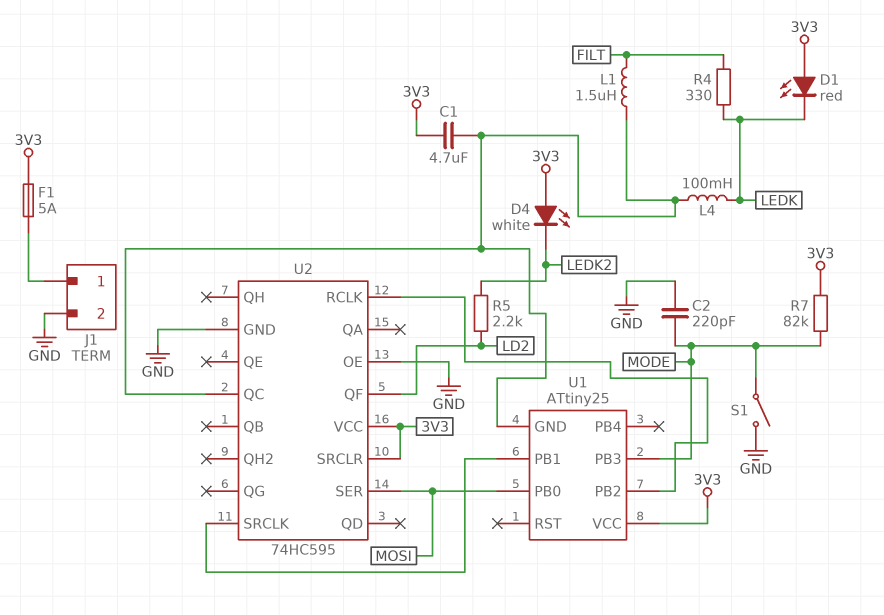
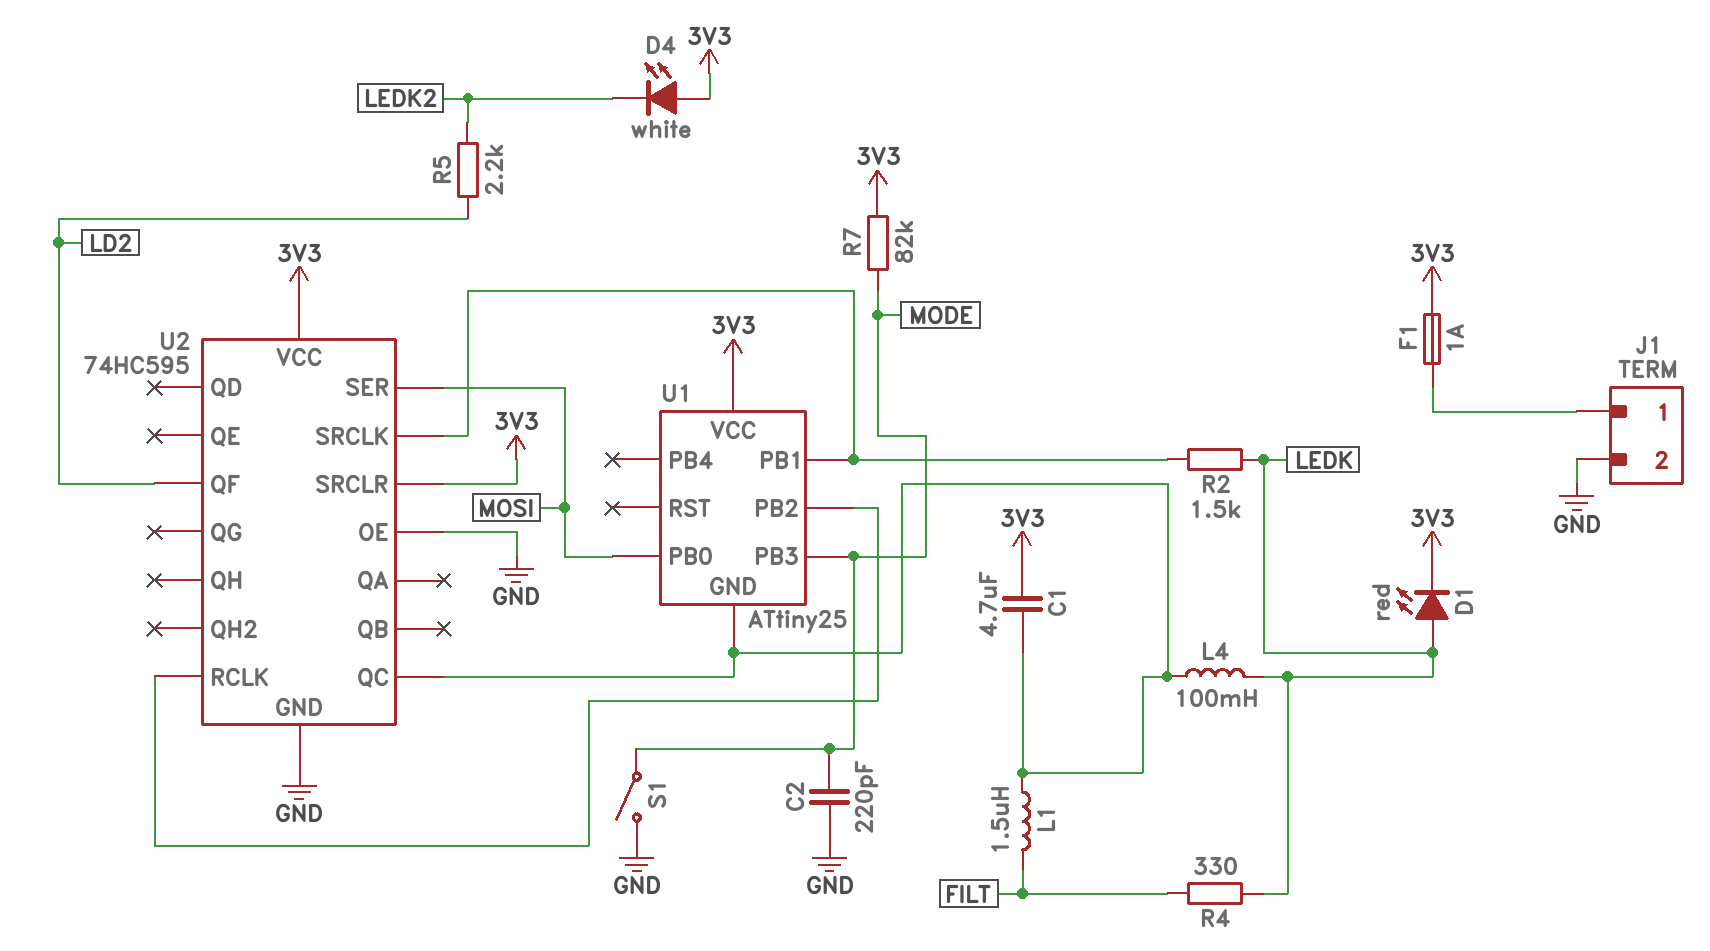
D1: LED red (A 3V3, K LEDK) -> LED red (A LEDK, K 3V3)
F1: 5A (3V3, J1/1) -> 1A (3V3, J1/1)
R2: none -> 1.5k (LEDK, U1/PB1)

